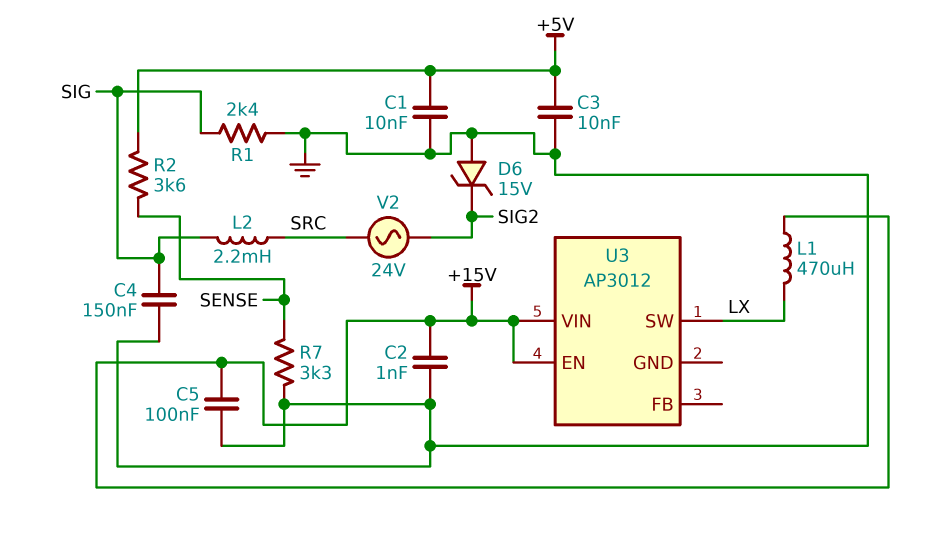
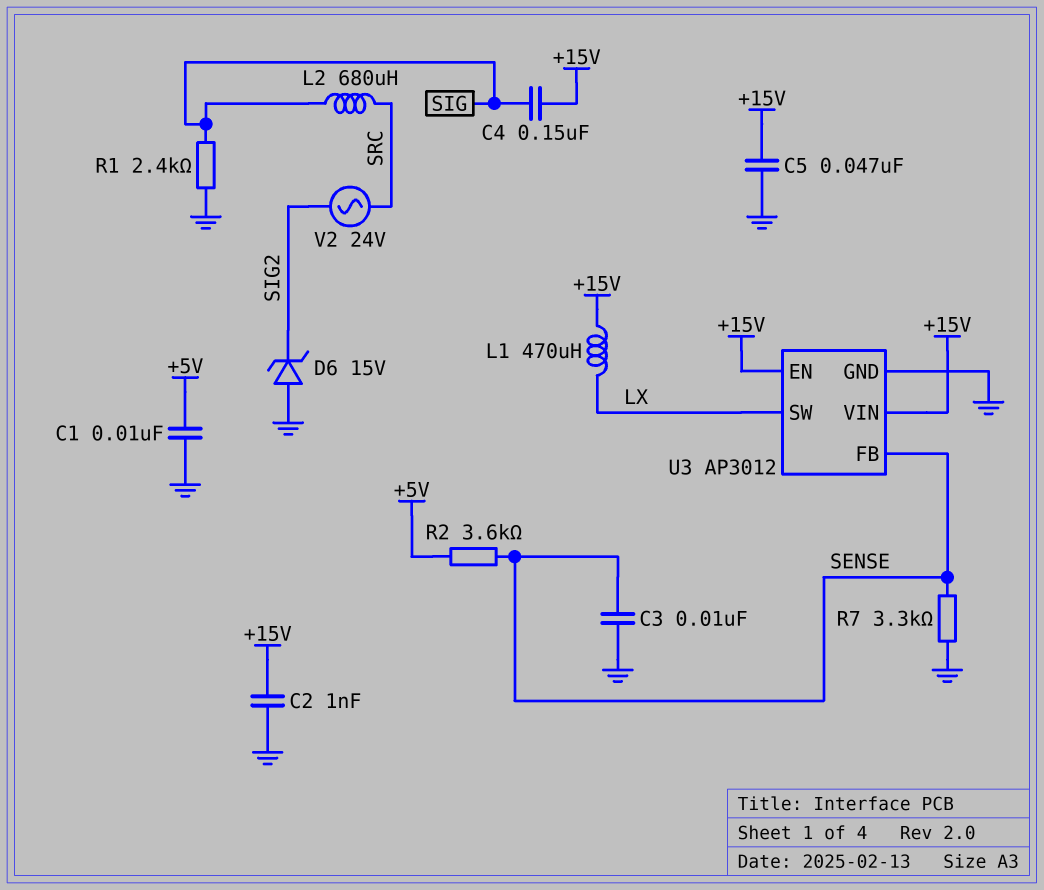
C3: 10nF (+5V, GND) -> 10nF (GND, SENSE)
C4: 150nF (GND, SIG) -> 150nF (+15V, SIG)
C5: 100nF (+15V, GND) -> 47nF (+15V, GND)
L2: 2.2mH (SIG, SRC) -> 680uH (SIG, SRC)
U3 pin FB: none -> SENSE
U3 pin GND: none -> GND

